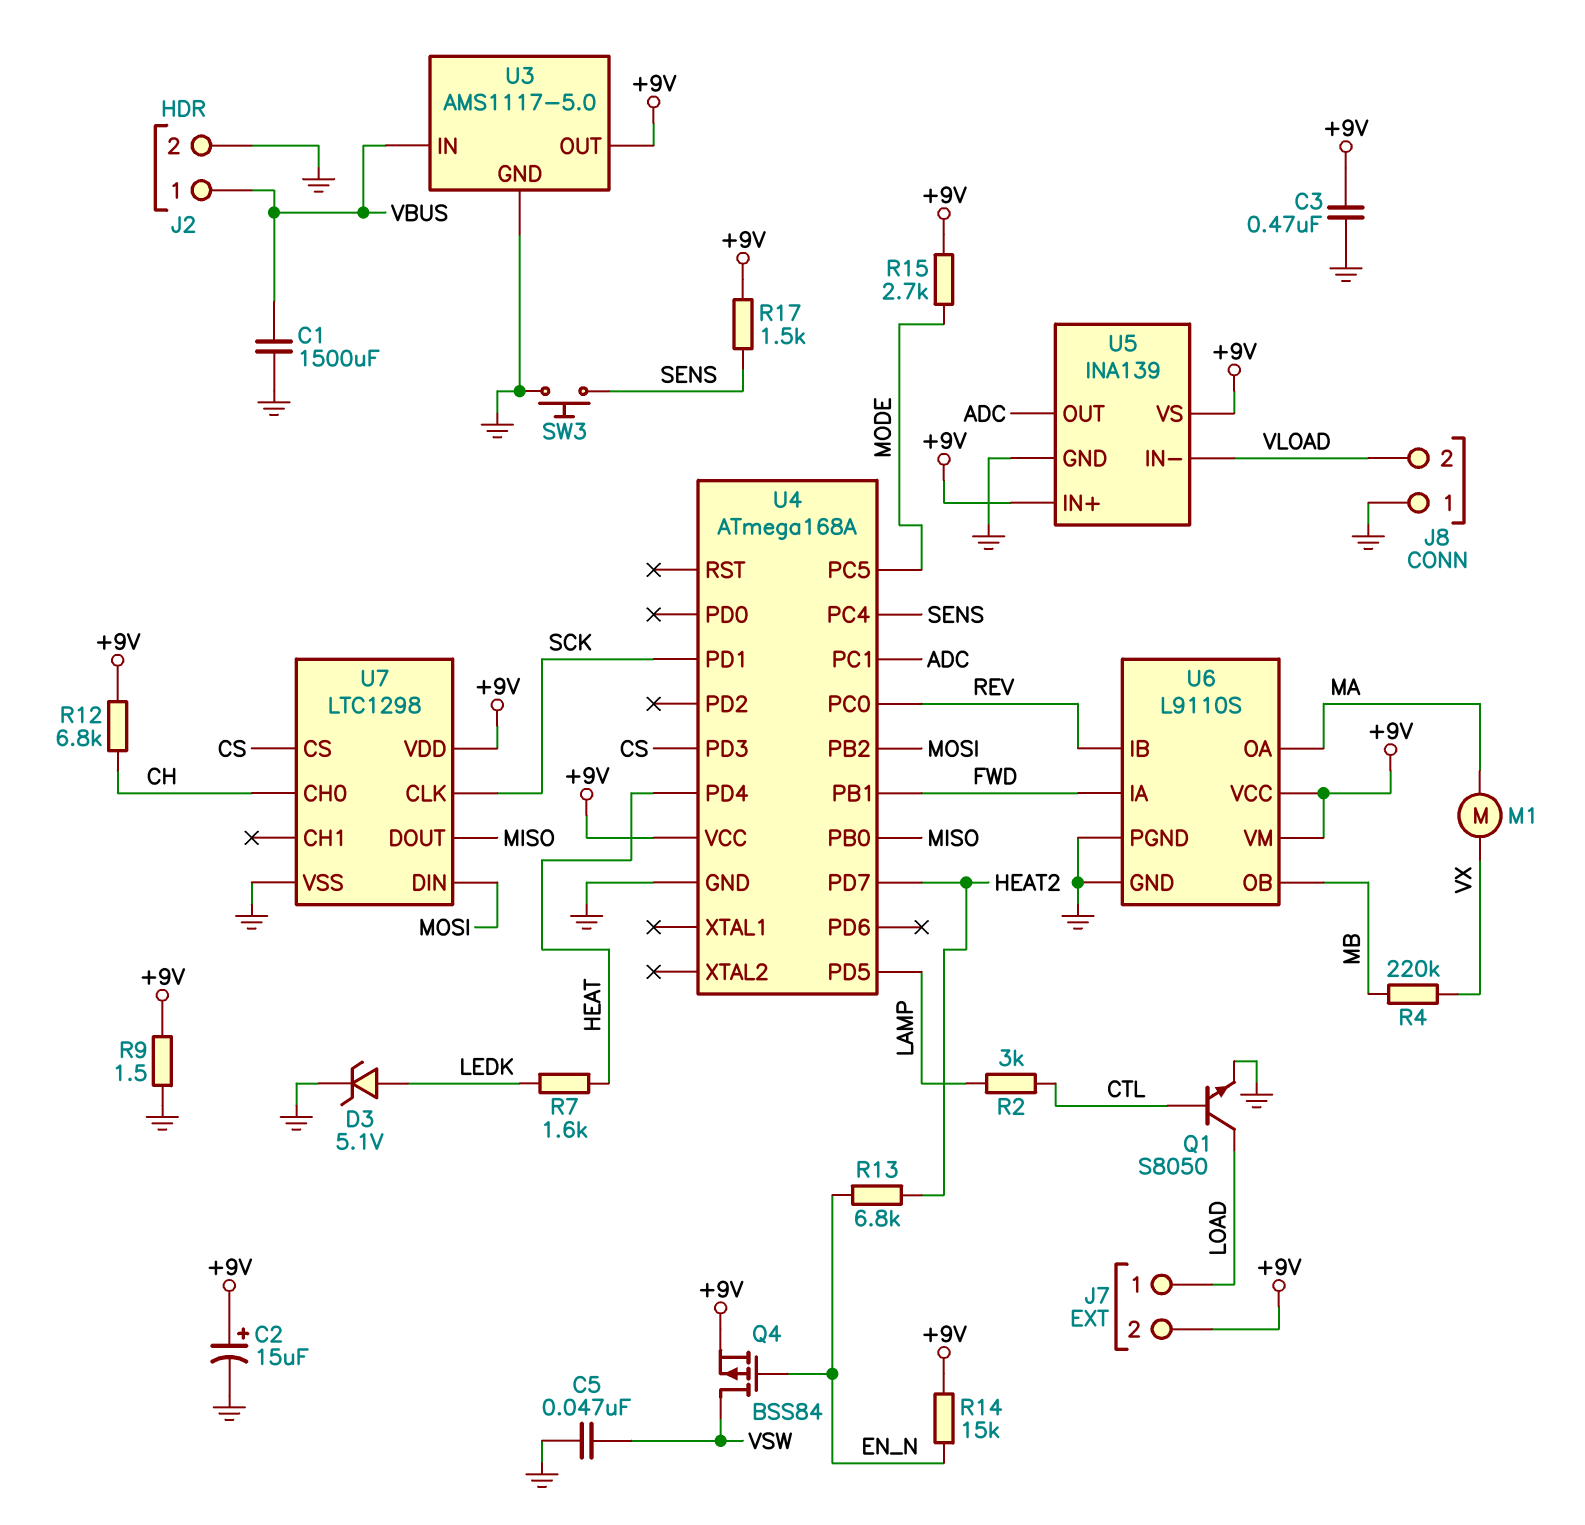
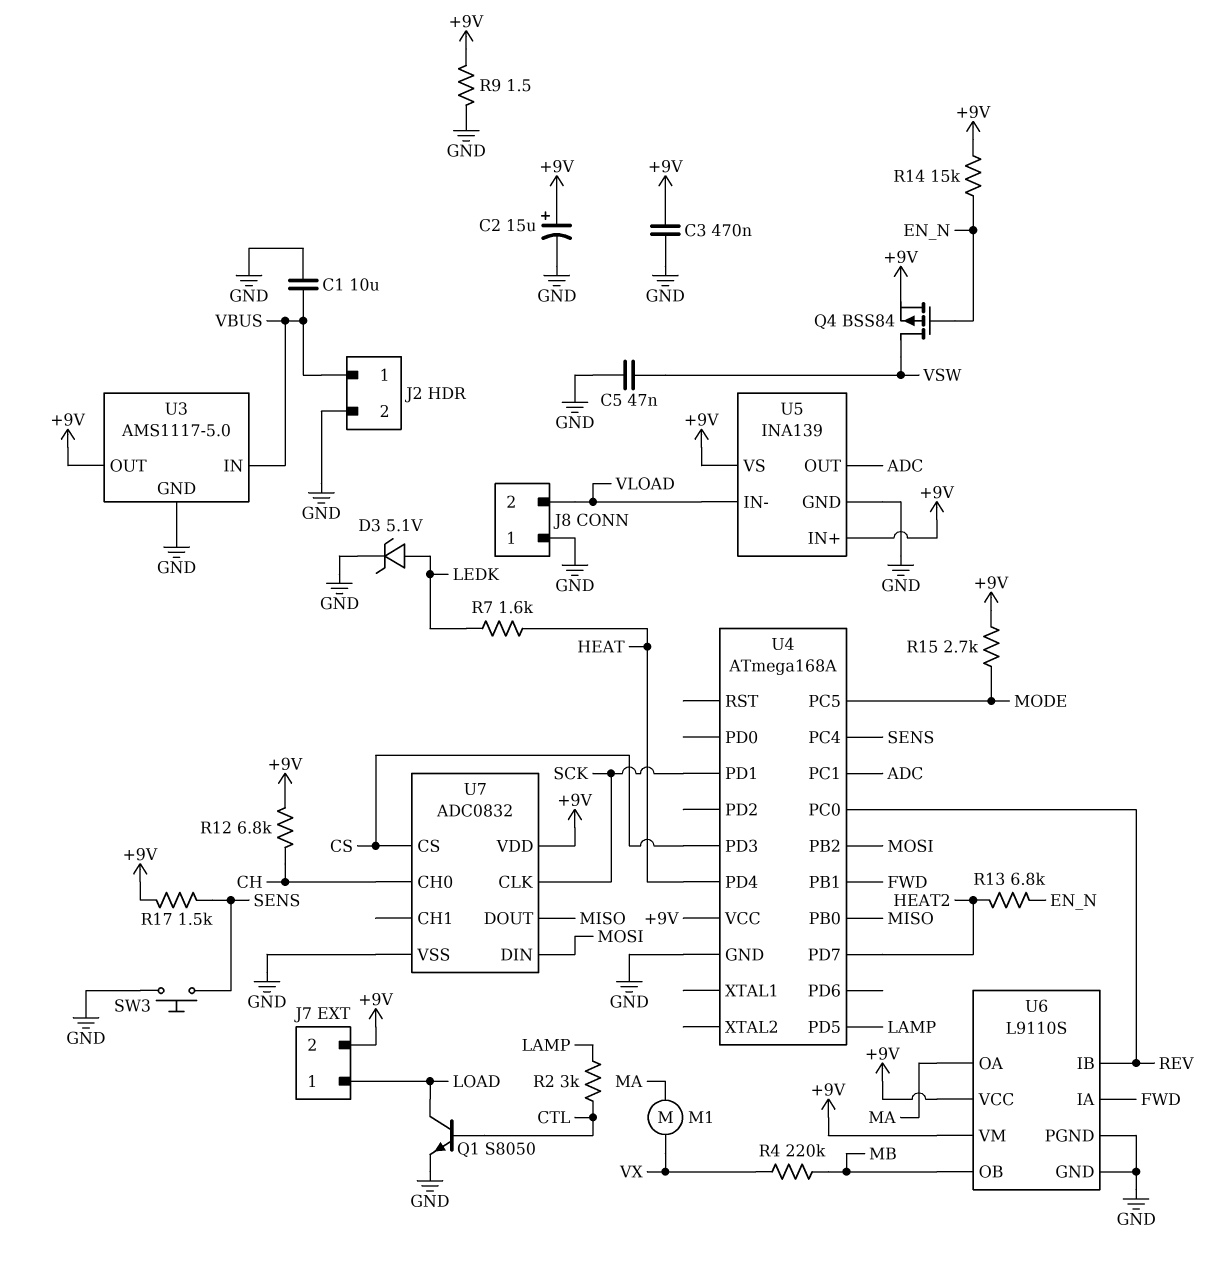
C1: 1500uF (GND, VBUS) -> 10uF (GND, VBUS)
U7: LTC1298 -> ADC0832

